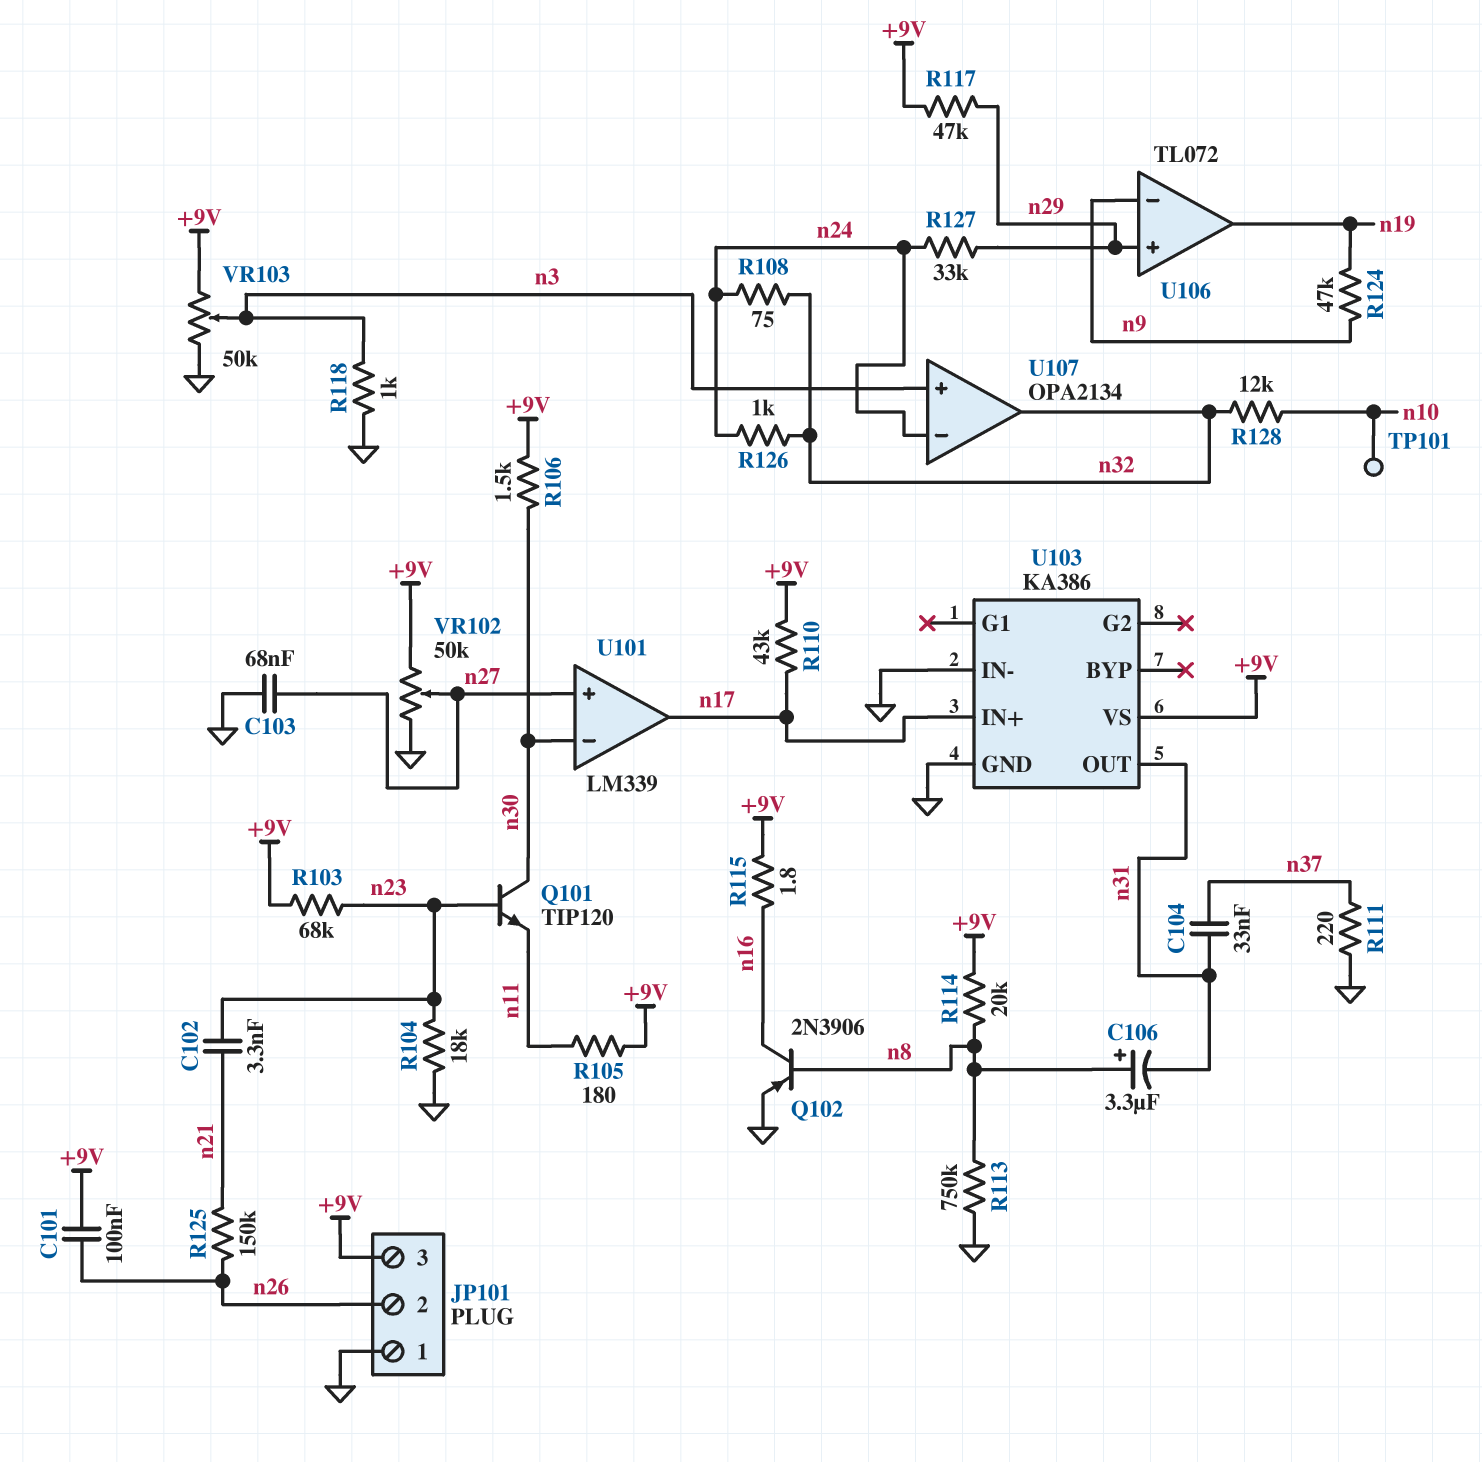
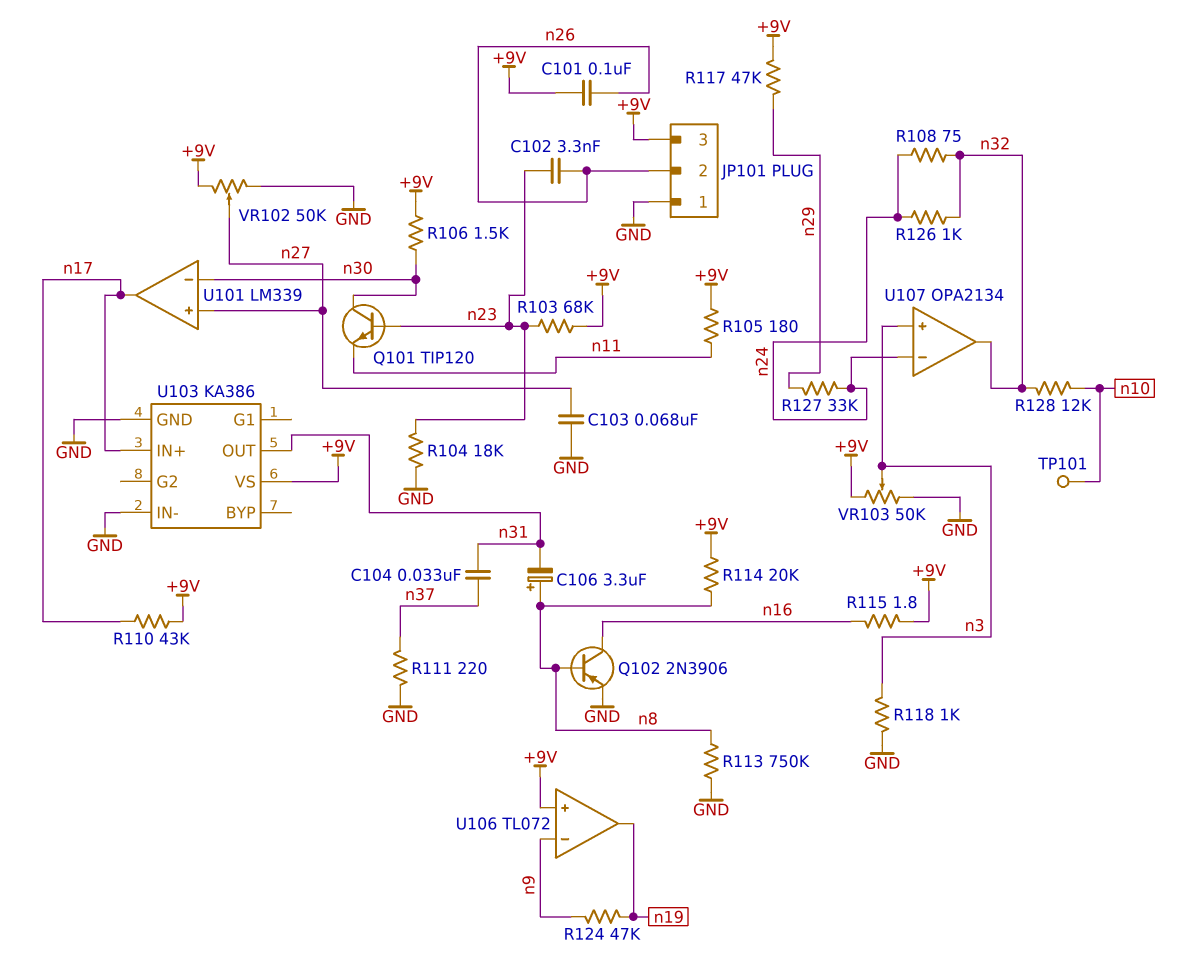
C102: 3.3nF (n21, n23) -> 3.3nF (n23, n26)
R125: 150k (n21, n26) -> none
U106 pin in+: n29 -> +9V

